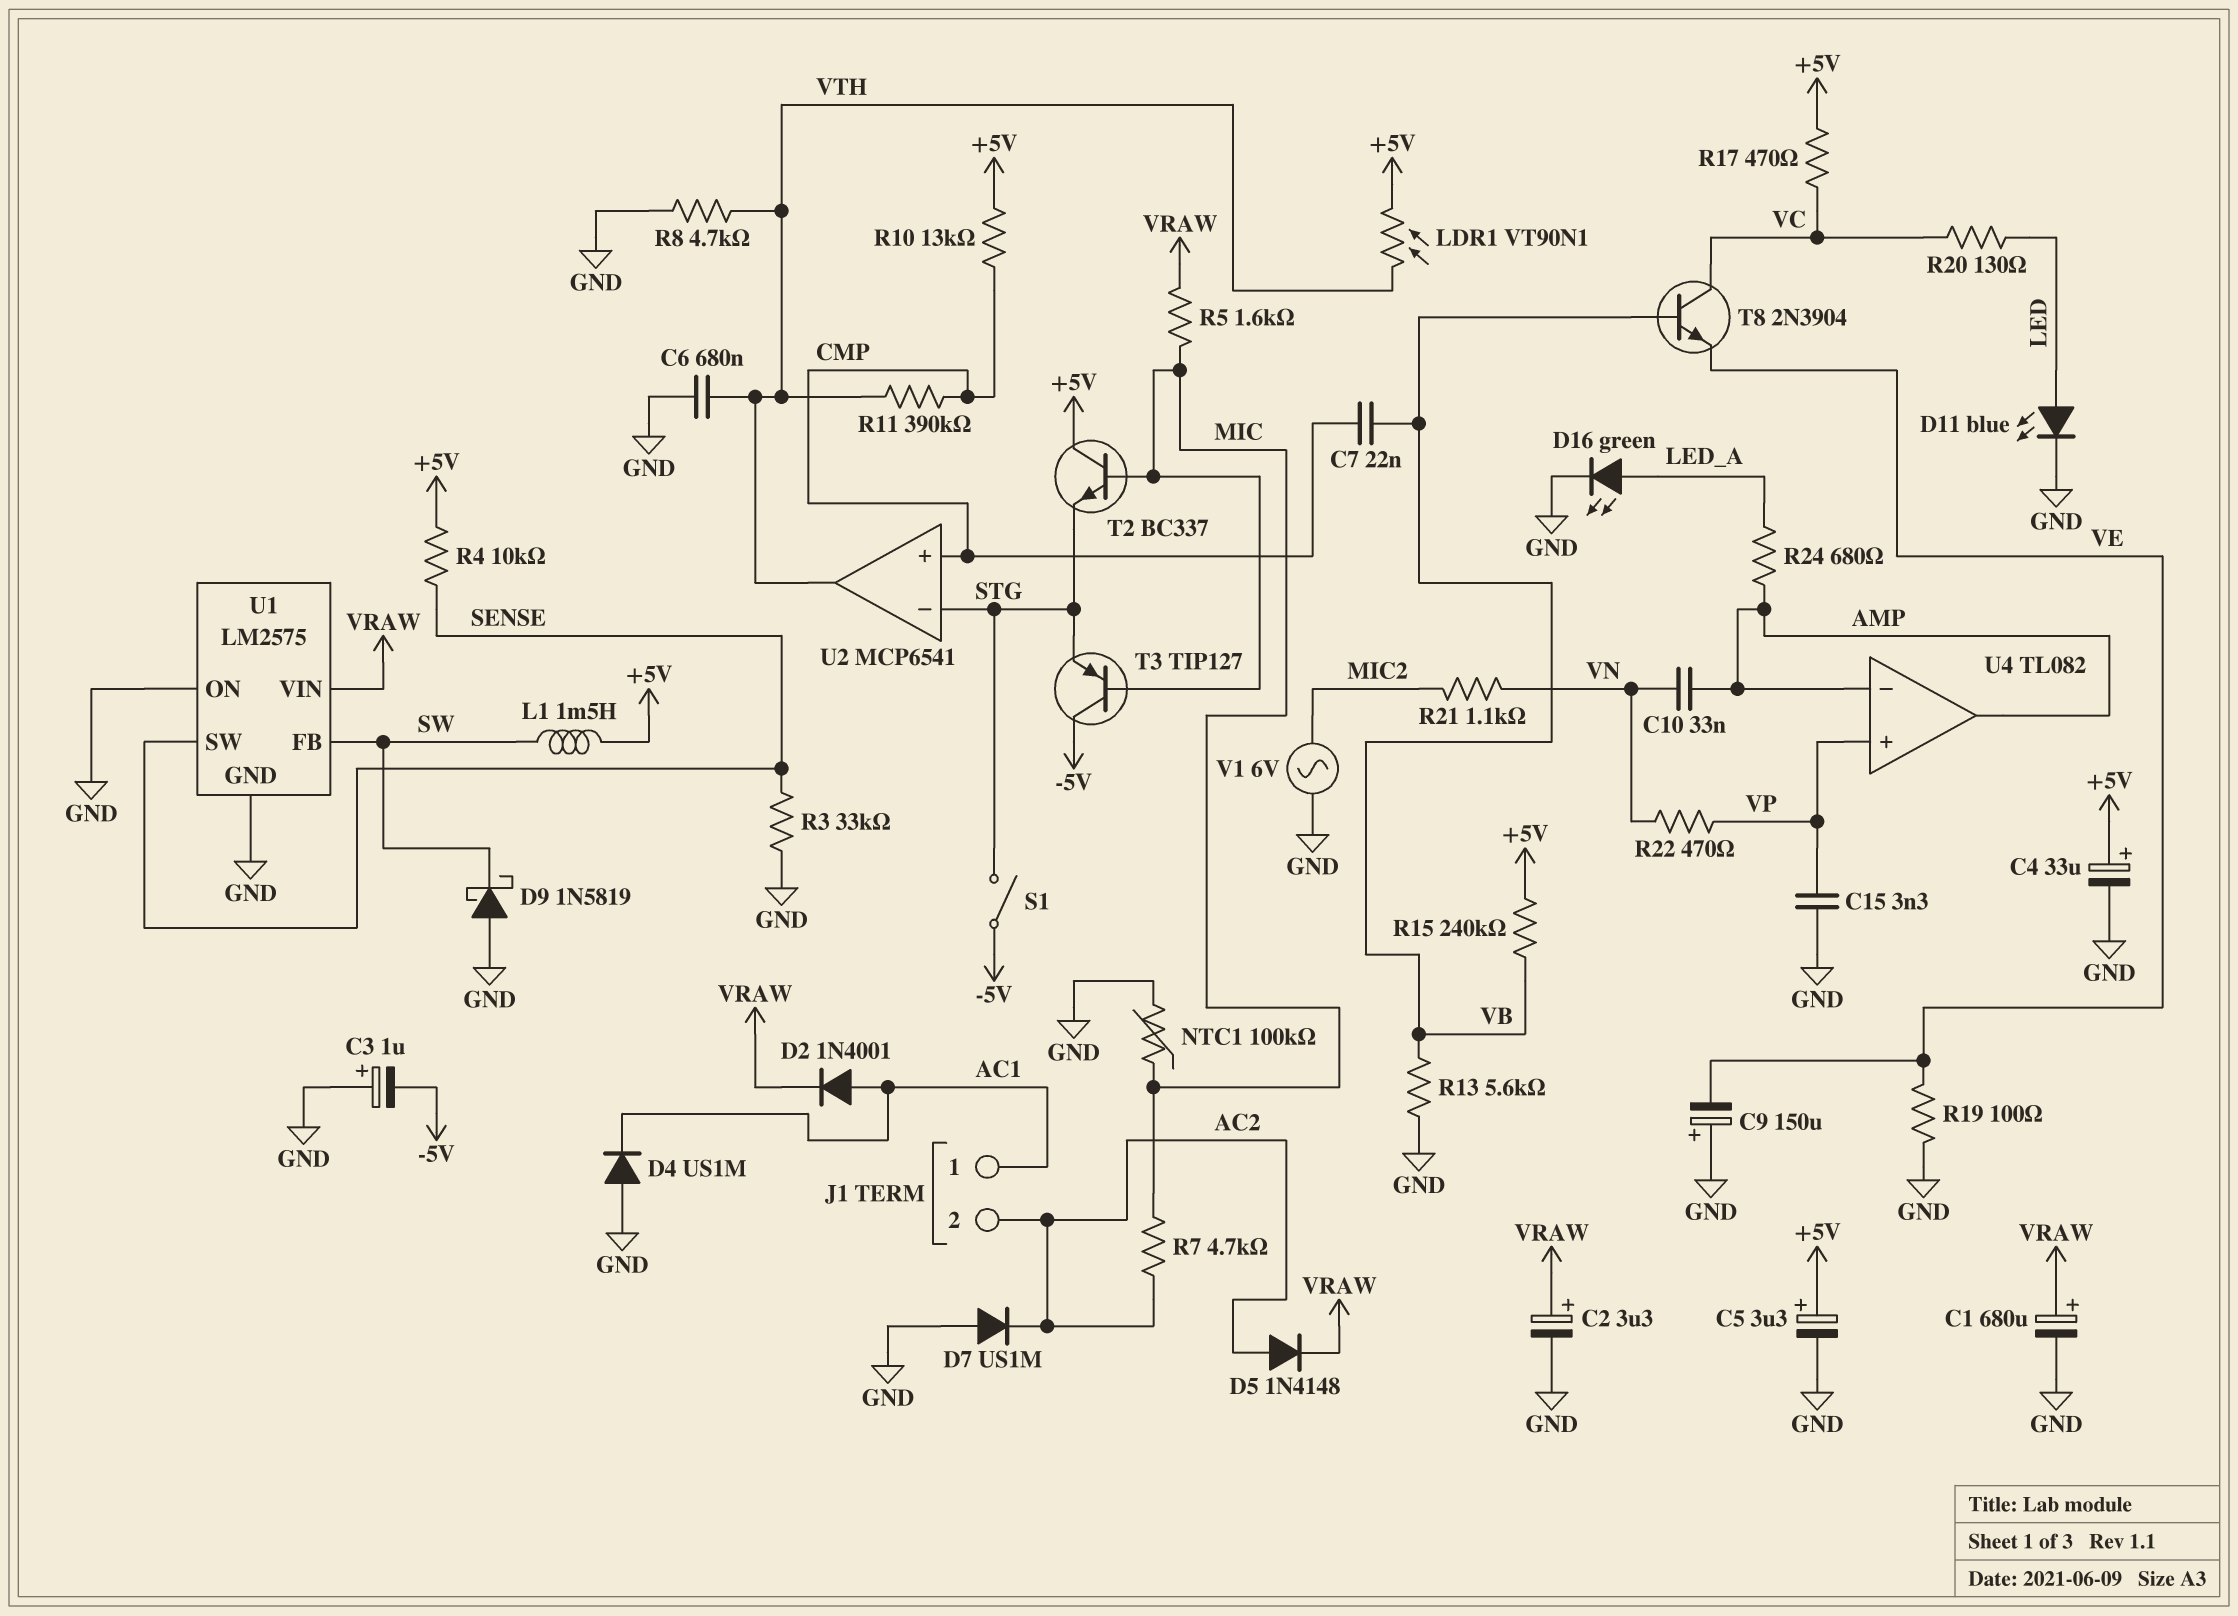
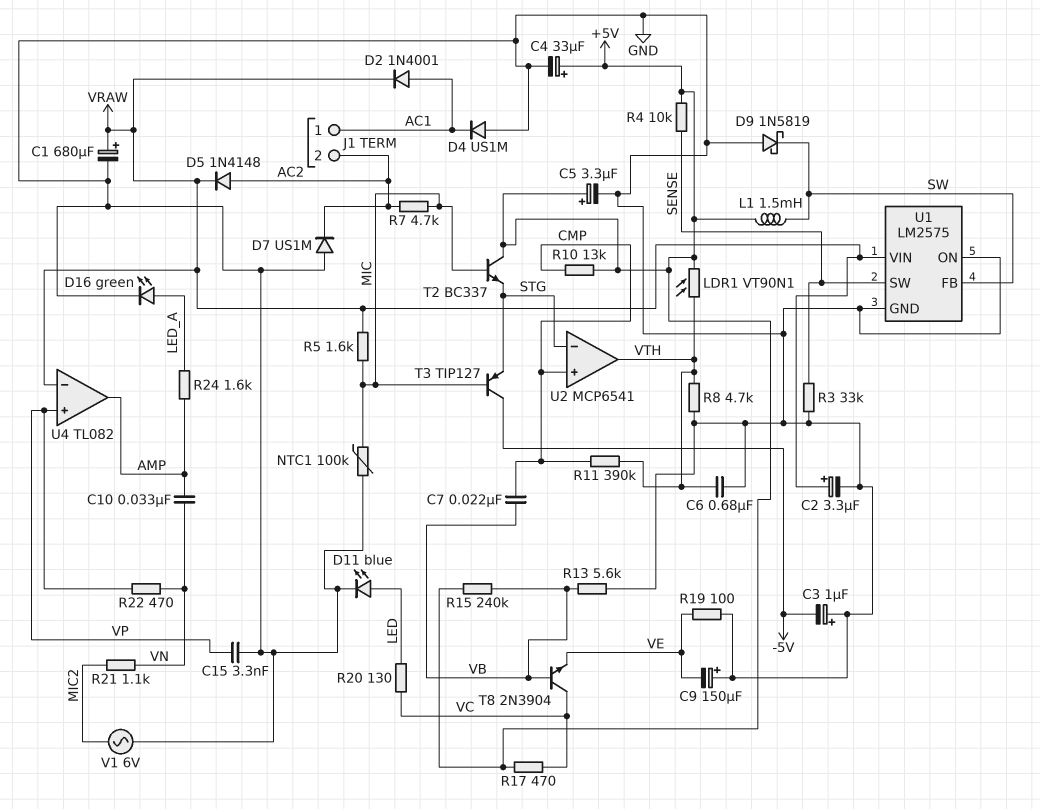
R24: 680 (AMP, LED_A) -> 1.6k (AMP, LED_A)
S1: switch (-5V, STG) -> none
U4 pin in-: AMP -> VRAW

